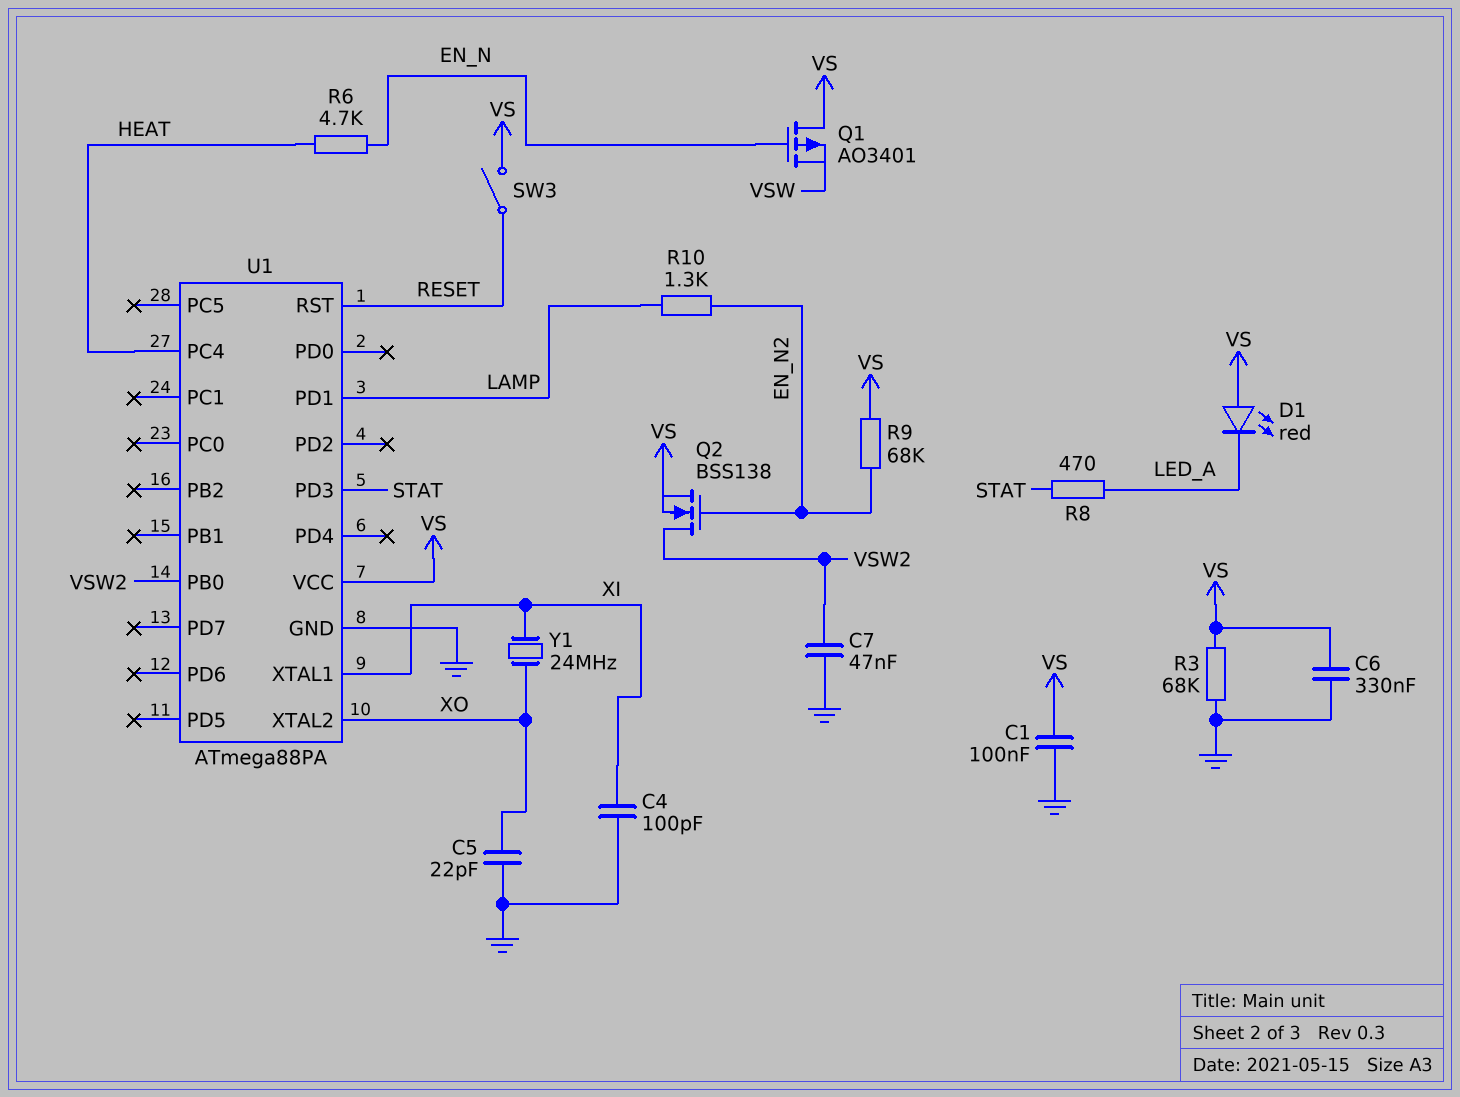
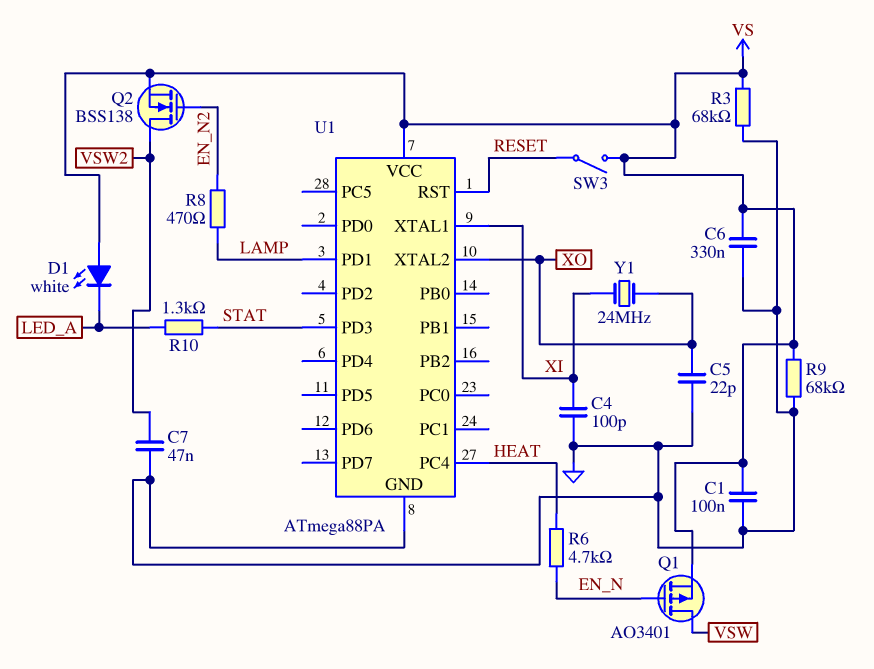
D1: LED red (A VS, K LED_A) -> LED white (A VS, K LED_A)
Q1: PMOS AO3401 (G EN_N, D VS, S VSW) -> PMOS AO3401 (G EN_N, D VSW, S VS)
R8: 470 (LED_A, STAT) -> 470 (EN_N2, LAMP)
R9: 68k (EN_N2, VS) -> 68k (GND, VS)
R10: 1.3k (EN_N2, LAMP) -> 1.3k (LED_A, STAT)
U1 pin PB0: VSW2 -> none

